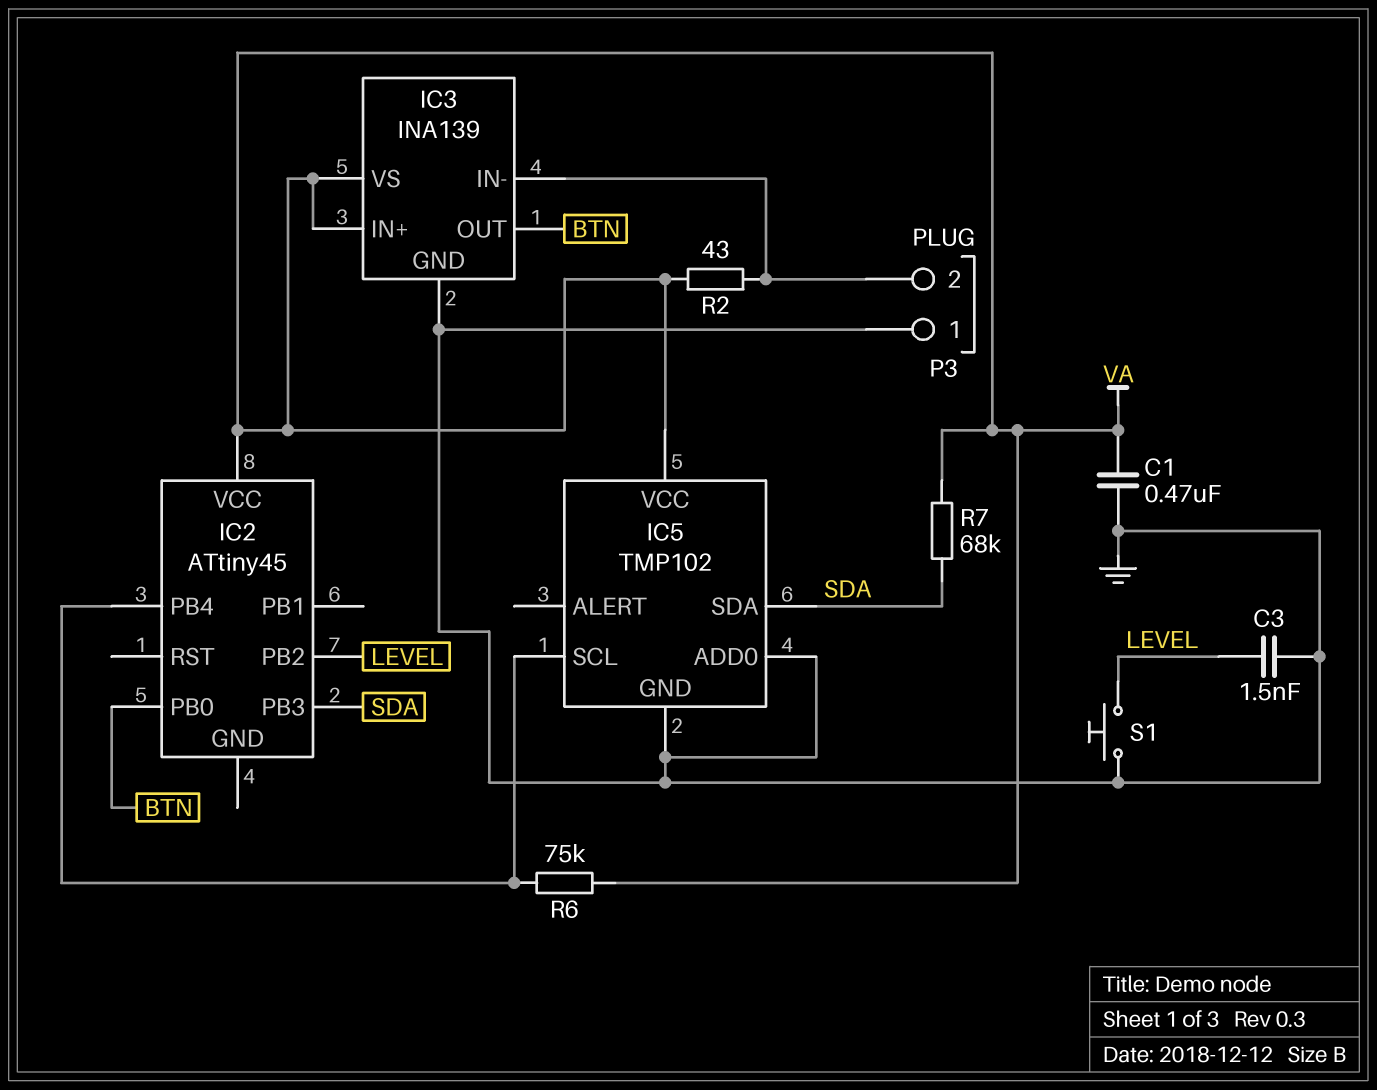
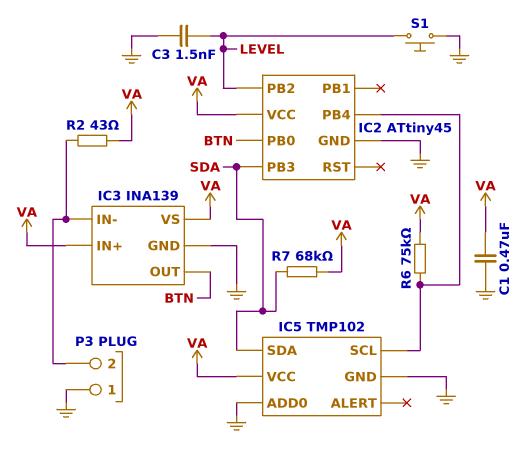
IC2 pin GND: none -> GND

